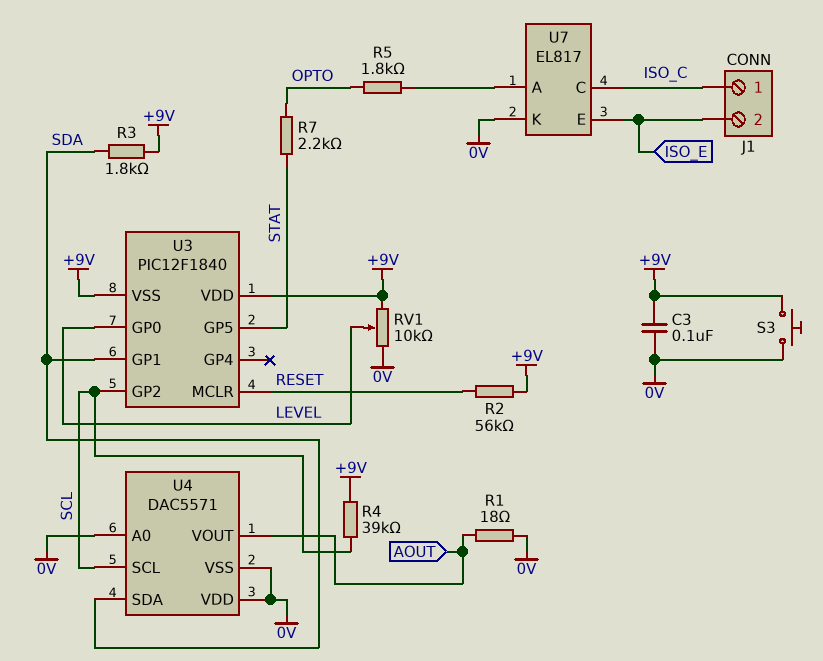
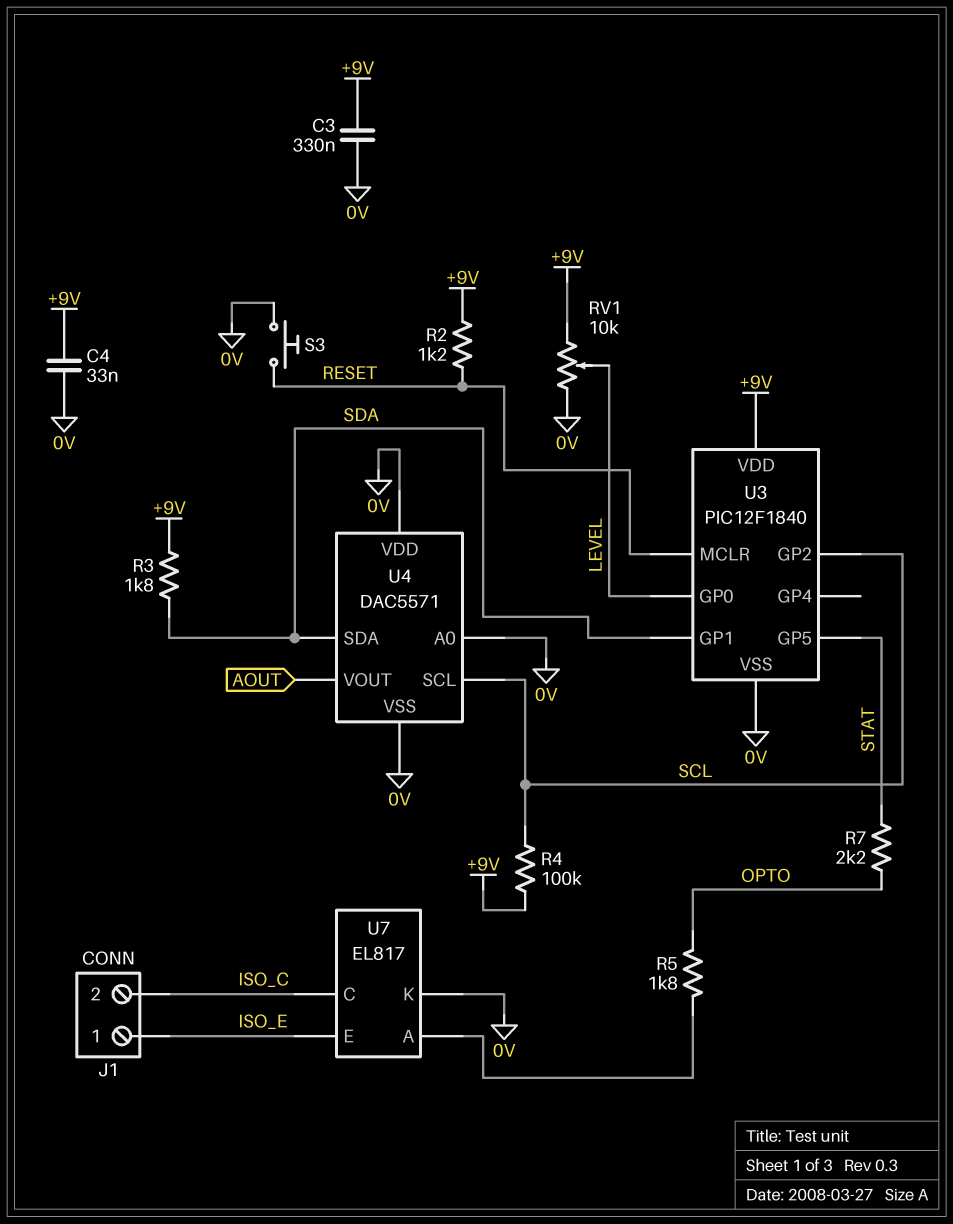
C3: 100nF (+9V, 0V) -> 330nF (+9V, 0V)
C4: none -> 33nF (+9V, 0V)
J1 pin 1: ISO_C -> ISO_E
J1 pin 2: ISO_E -> ISO_C
R1: 18 (0V, AOUT) -> none
R2: 56k (+9V, RESET) -> 1.2k (+9V, RESET)
R4: 39k (+9V, SCL) -> 100k (+9V, SCL)
S3: button (+9V, 0V) -> button (0V, RESET)
U3 pin VSS: +9V -> 0V

